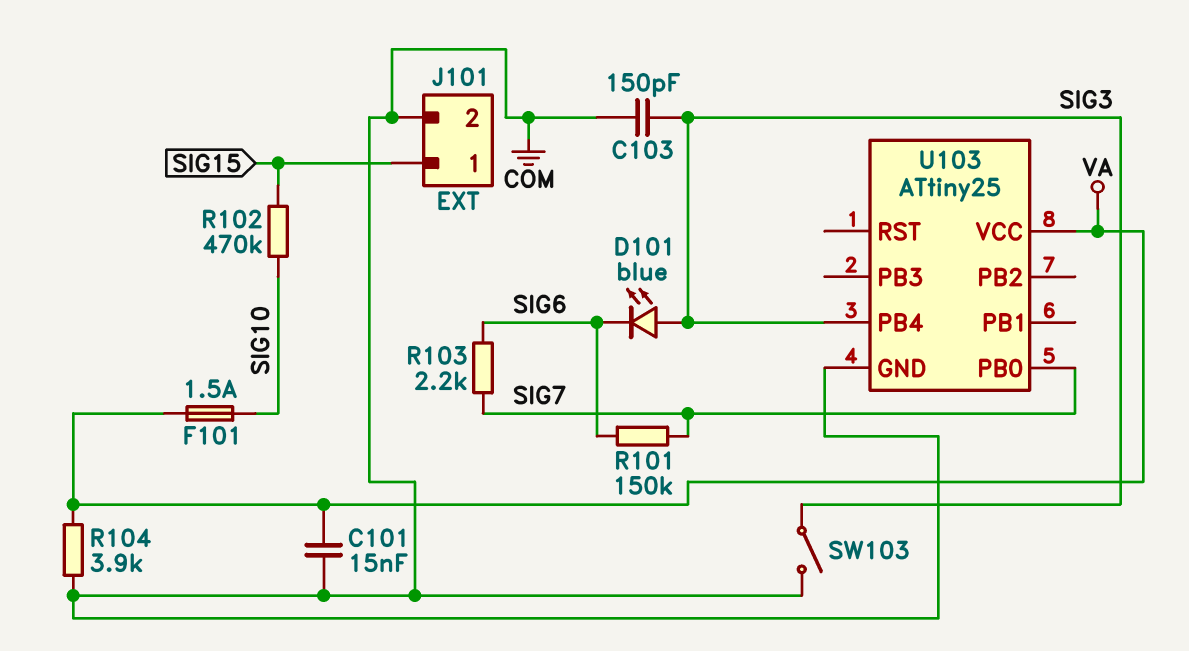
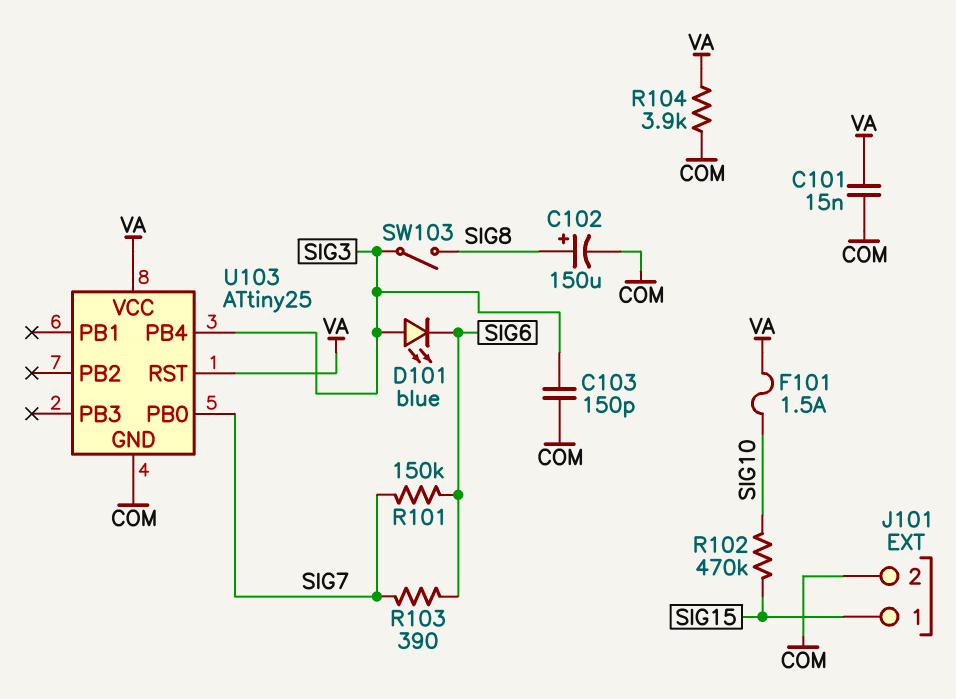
C102: none -> 150uF (plus SIG8, minus COM)
R103: 2.2k (SIG6, SIG7) -> 390 (SIG6, SIG7)
SW103: switch (COM, SIG3) -> switch (SIG3, SIG8)
U103 pin RST: none -> VA

